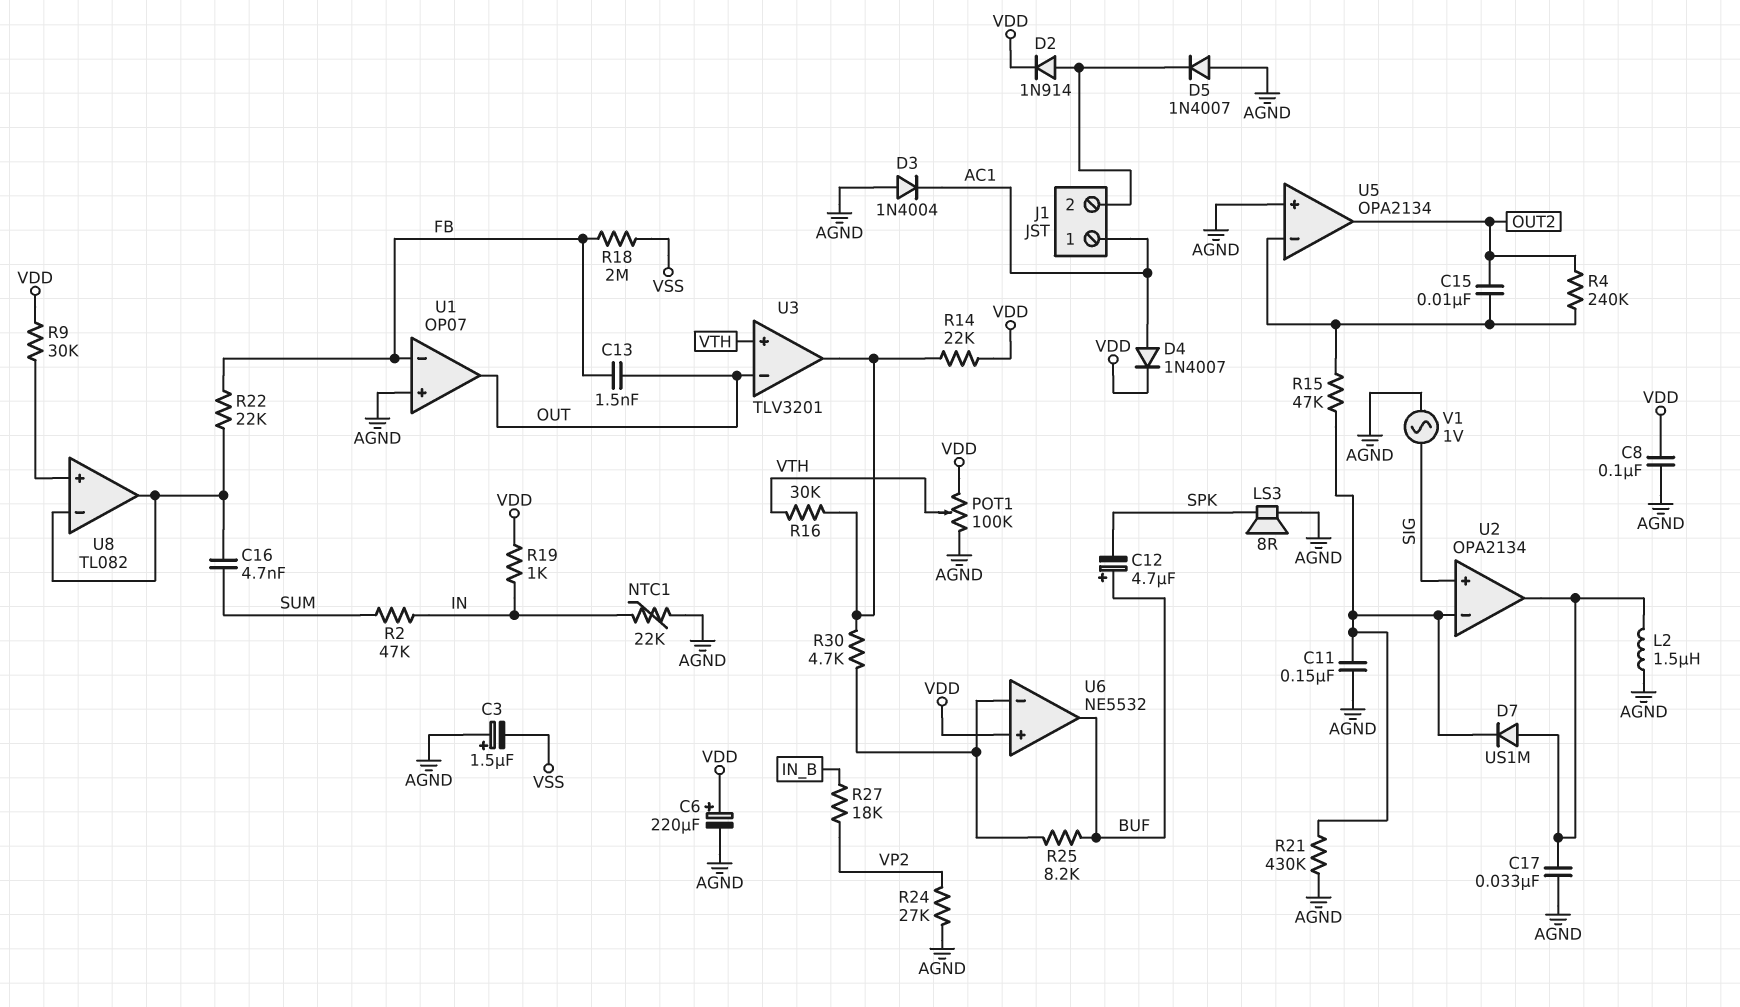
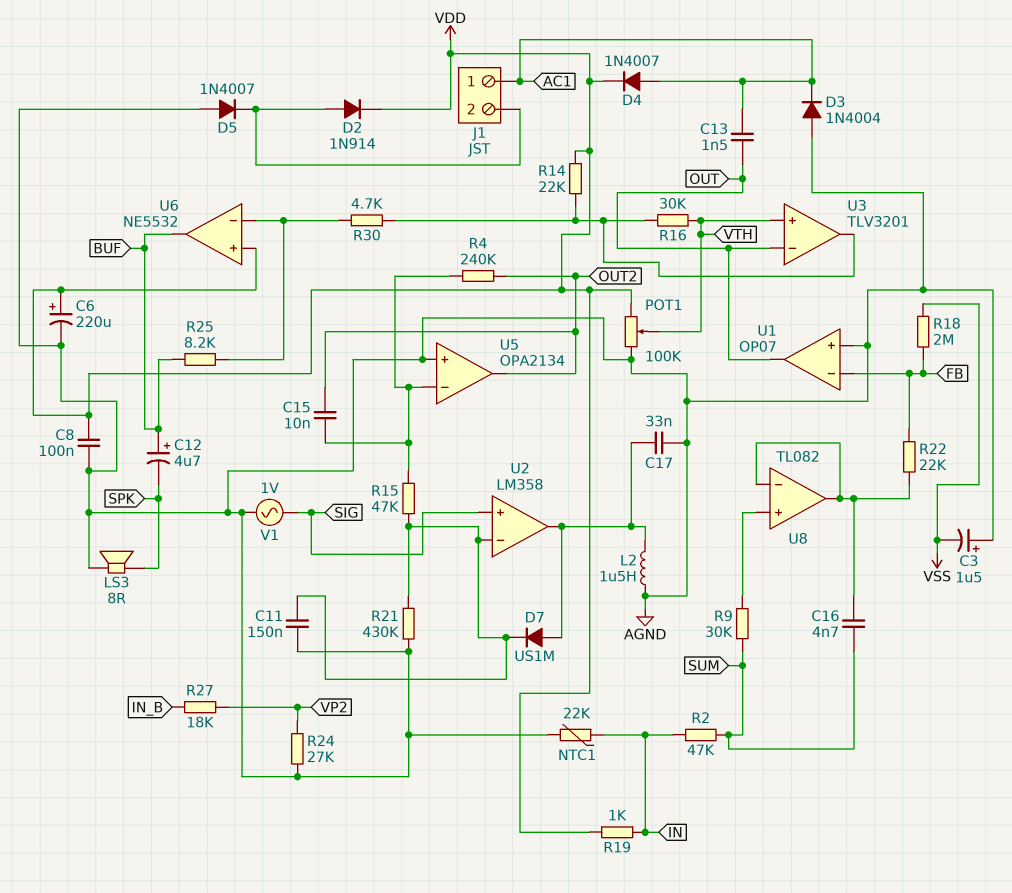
C13: 1.5nF (FB, OUT) -> 1.5nF (AC1, OUT)
R9: 30k (U8/in+, VDD) -> 30k (SUM, U8/in+)
U2: OPA2134 -> LM358

